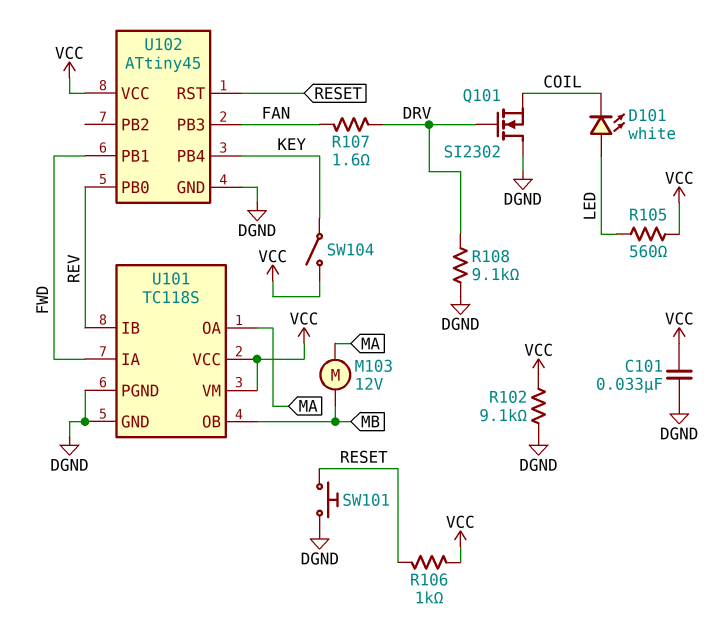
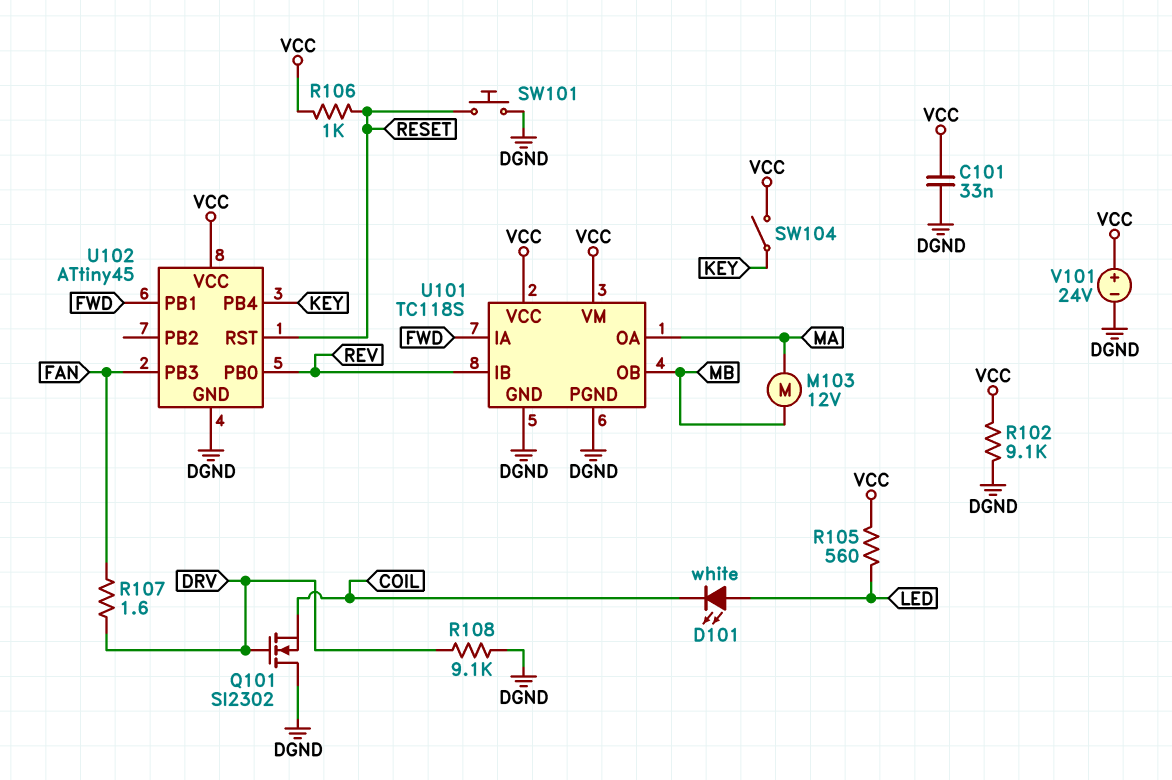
V101: none -> 24V (plus VCC, minus DGND)

